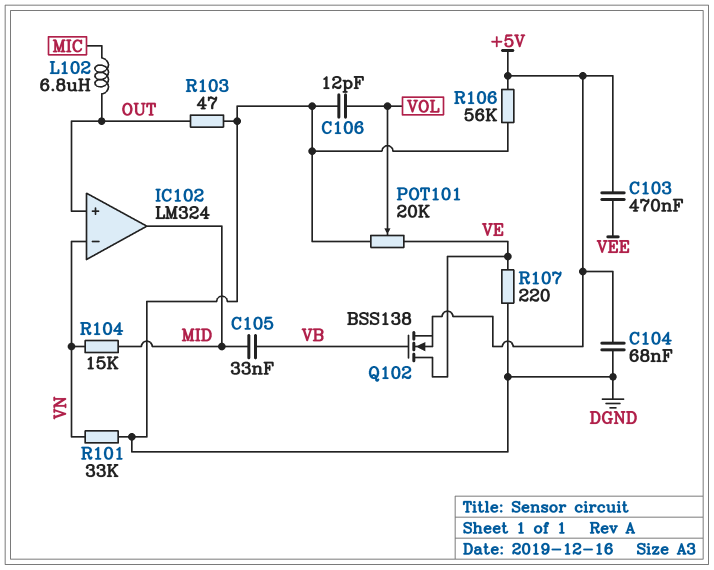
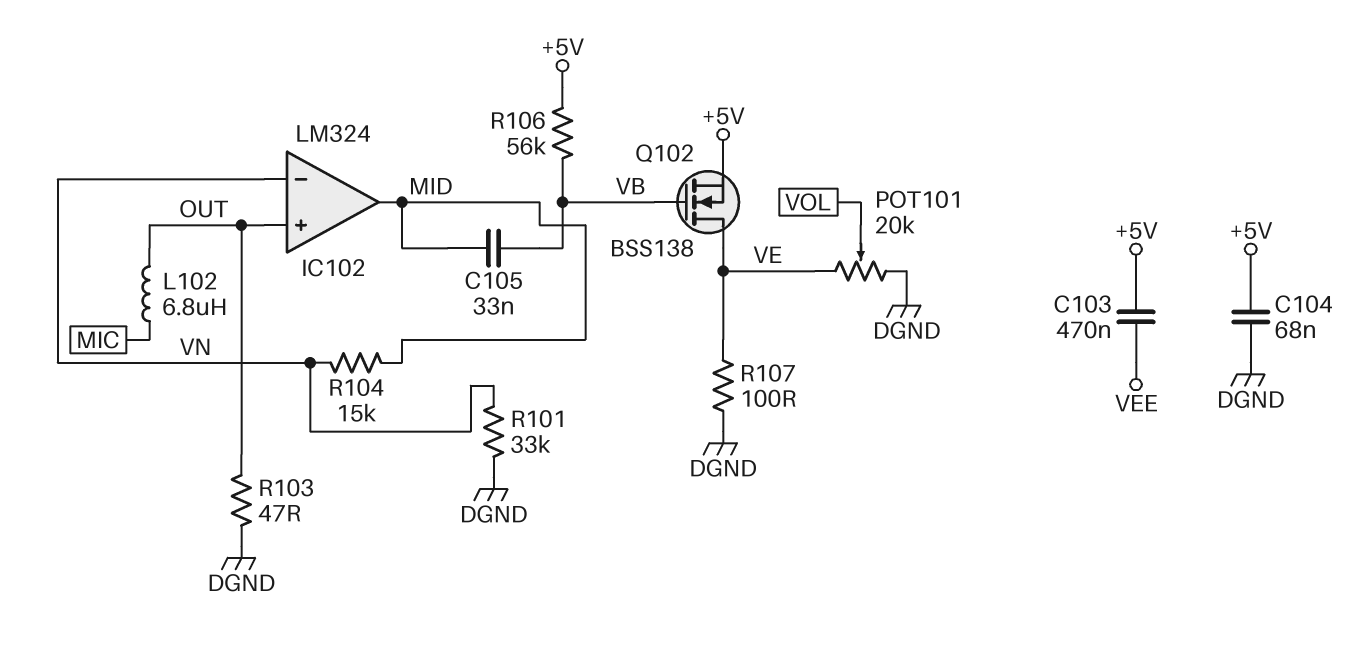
C106: 12pF (DGND, VOL) -> none
R106: 56k (+5V, DGND) -> 56k (+5V, VB)
R107: 220 (DGND, VE) -> 100 (DGND, VE)

